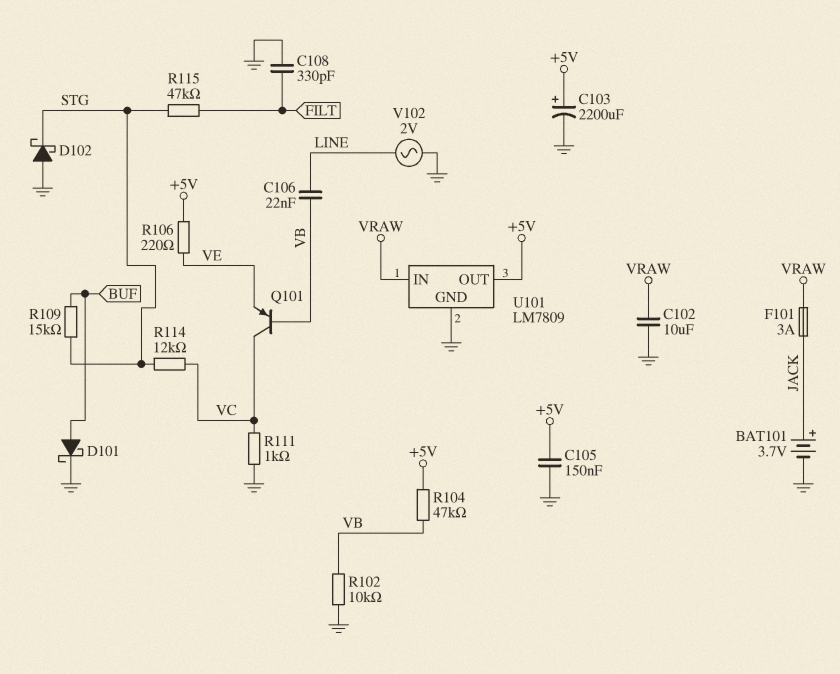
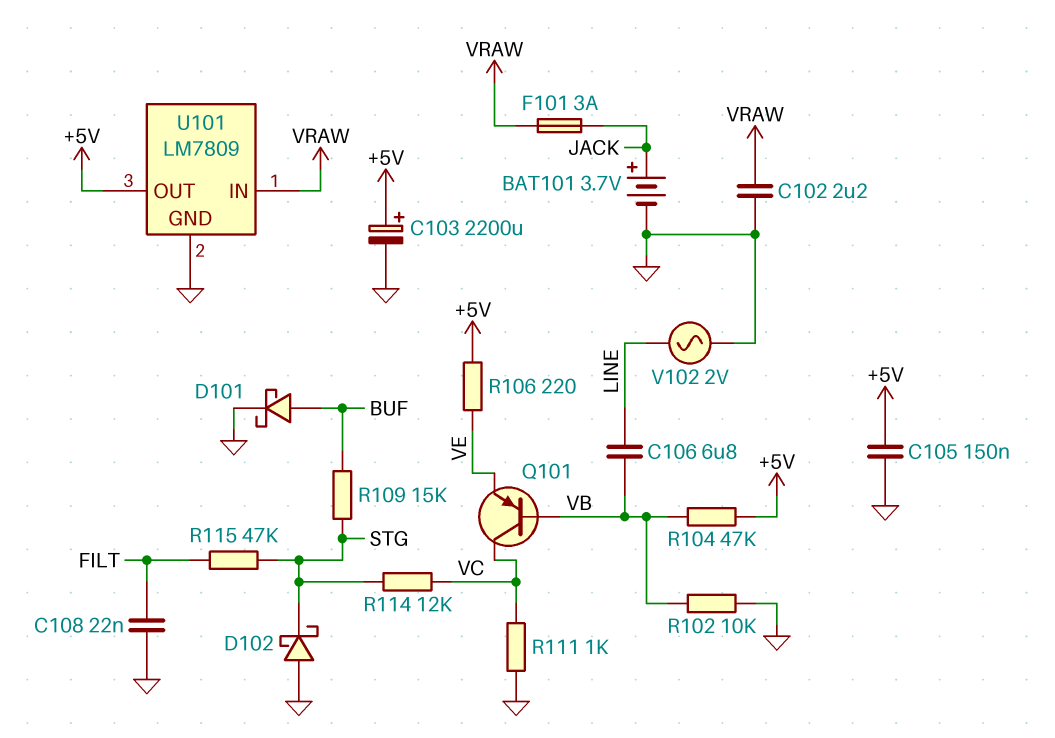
C102: 10uF (GND, VRAW) -> 2.2uF (GND, VRAW)
C106: 22nF (LINE, VB) -> 6.8uF (LINE, VB)
C108: 330pF (FILT, GND) -> 22nF (FILT, GND)

